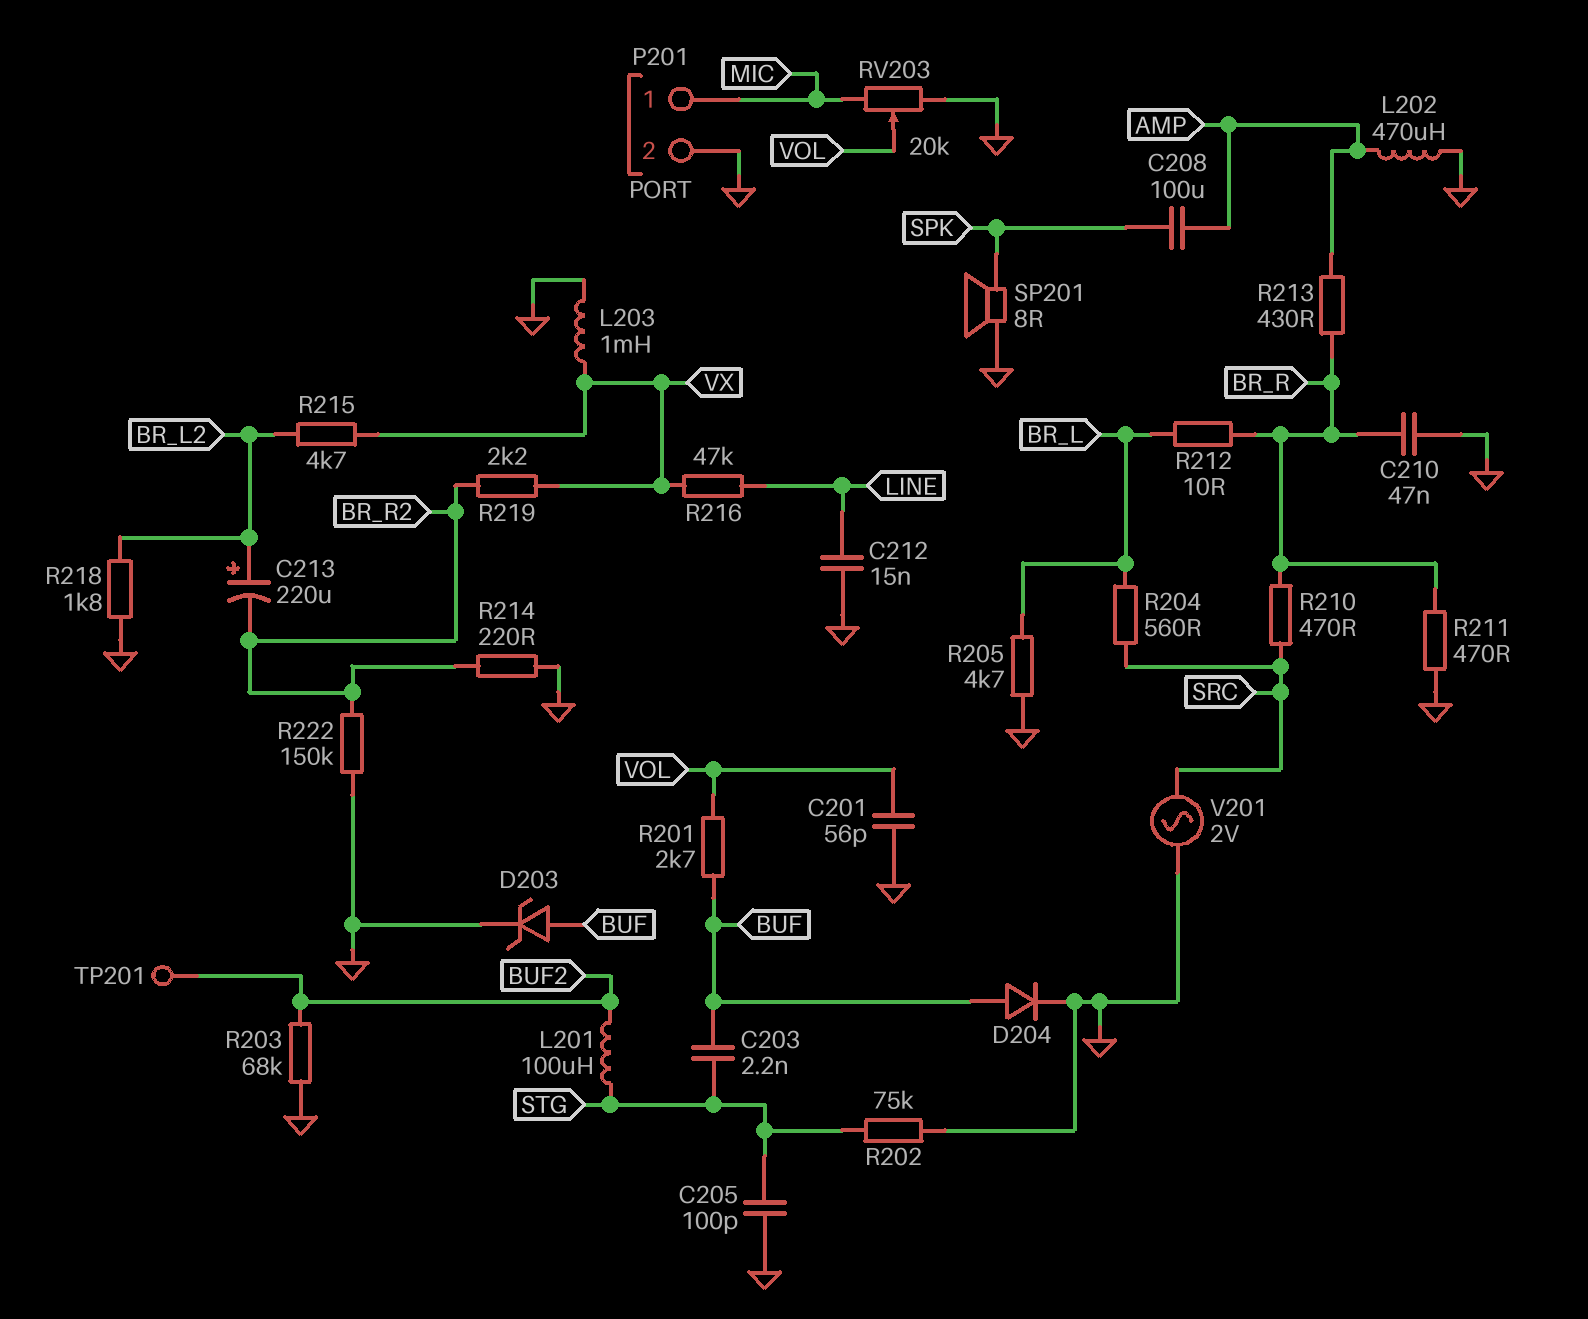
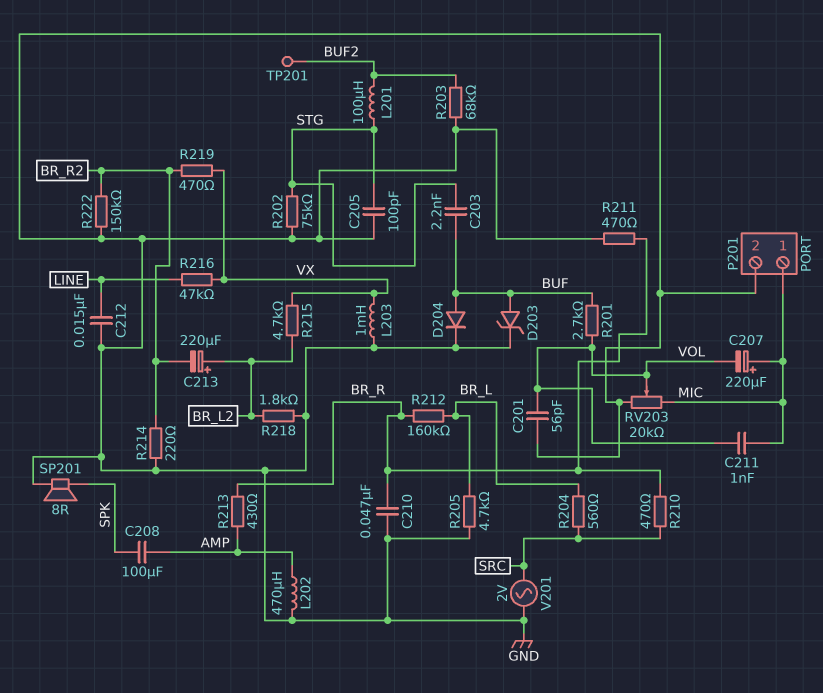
C207: none -> 220uF (plus MIC, minus VOL)
C211: none -> 1nF (MIC, VOL)
R212: 10 (BR_L, BR_R) -> 160k (BR_L, BR_R)
R219: 2.2k (BR_R2, VX) -> 470 (BR_R2, VX)

